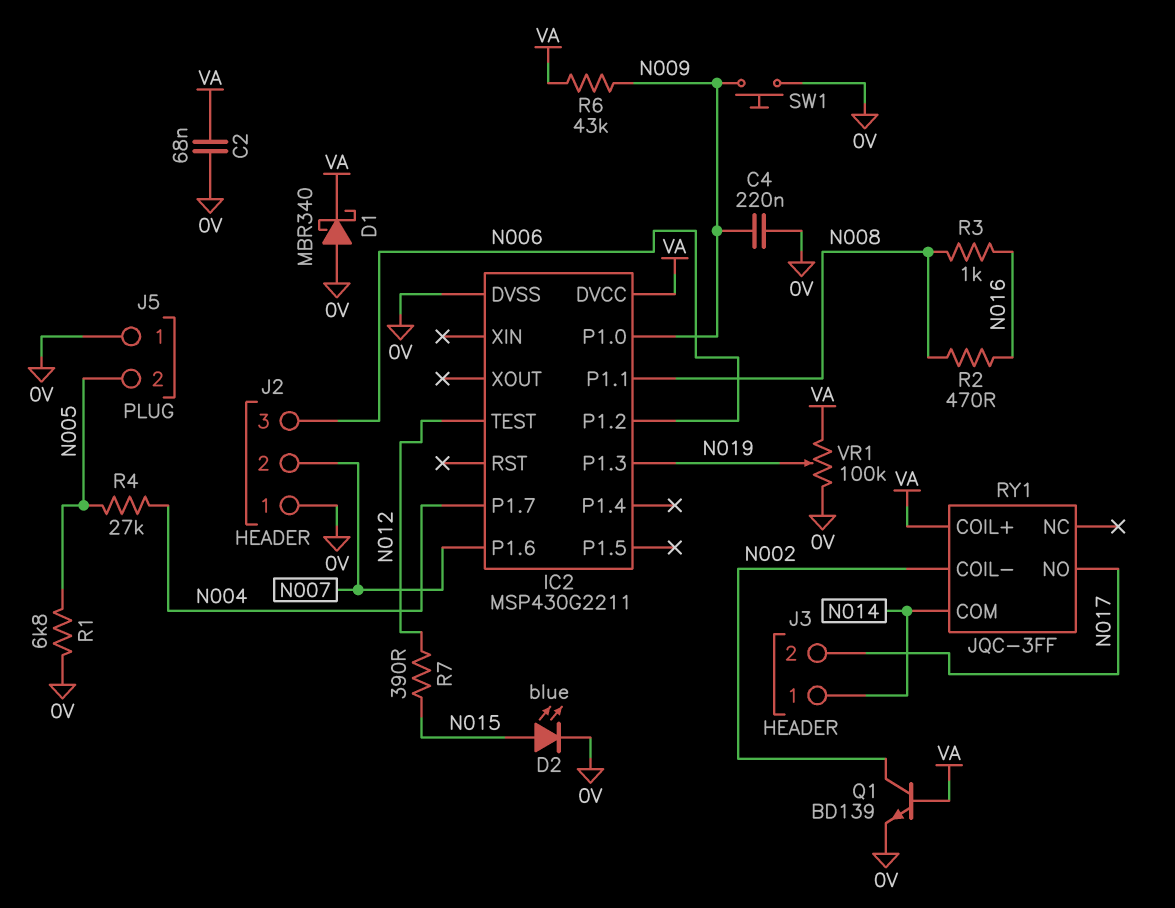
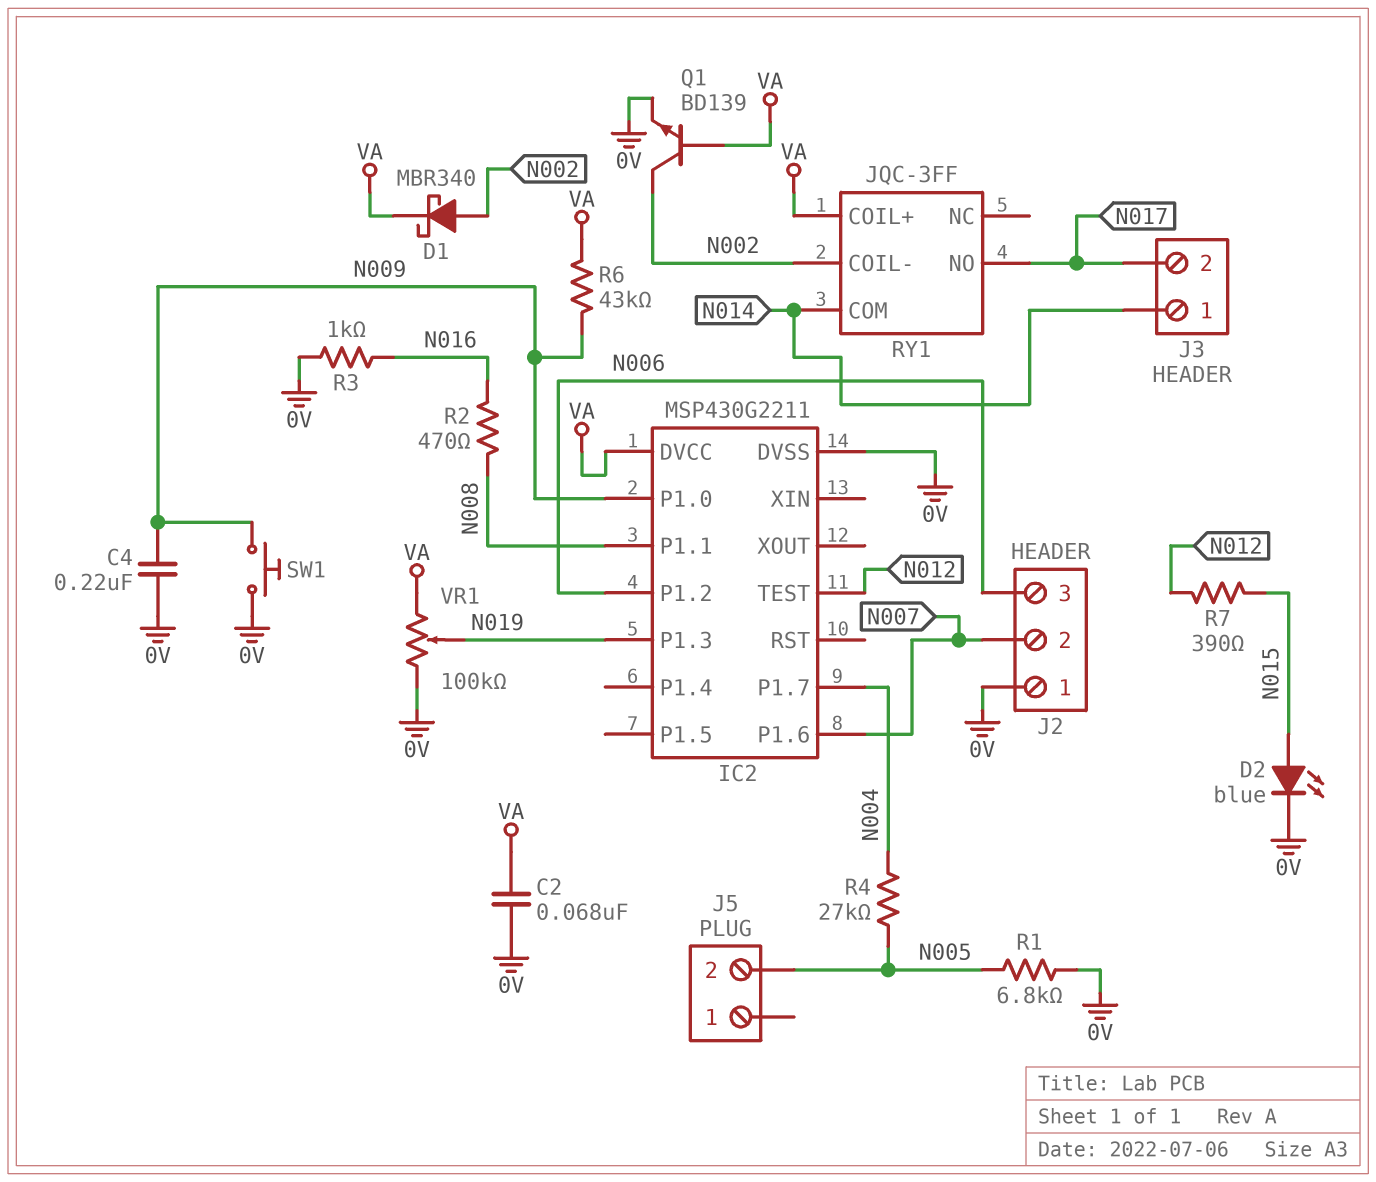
D1: schottky MBR340 (A 0V, K VA) -> schottky MBR340 (A N002, K VA)
J5 pin 1: 0V -> none
R3: 1k (N008, N016) -> 1k (0V, N016)

